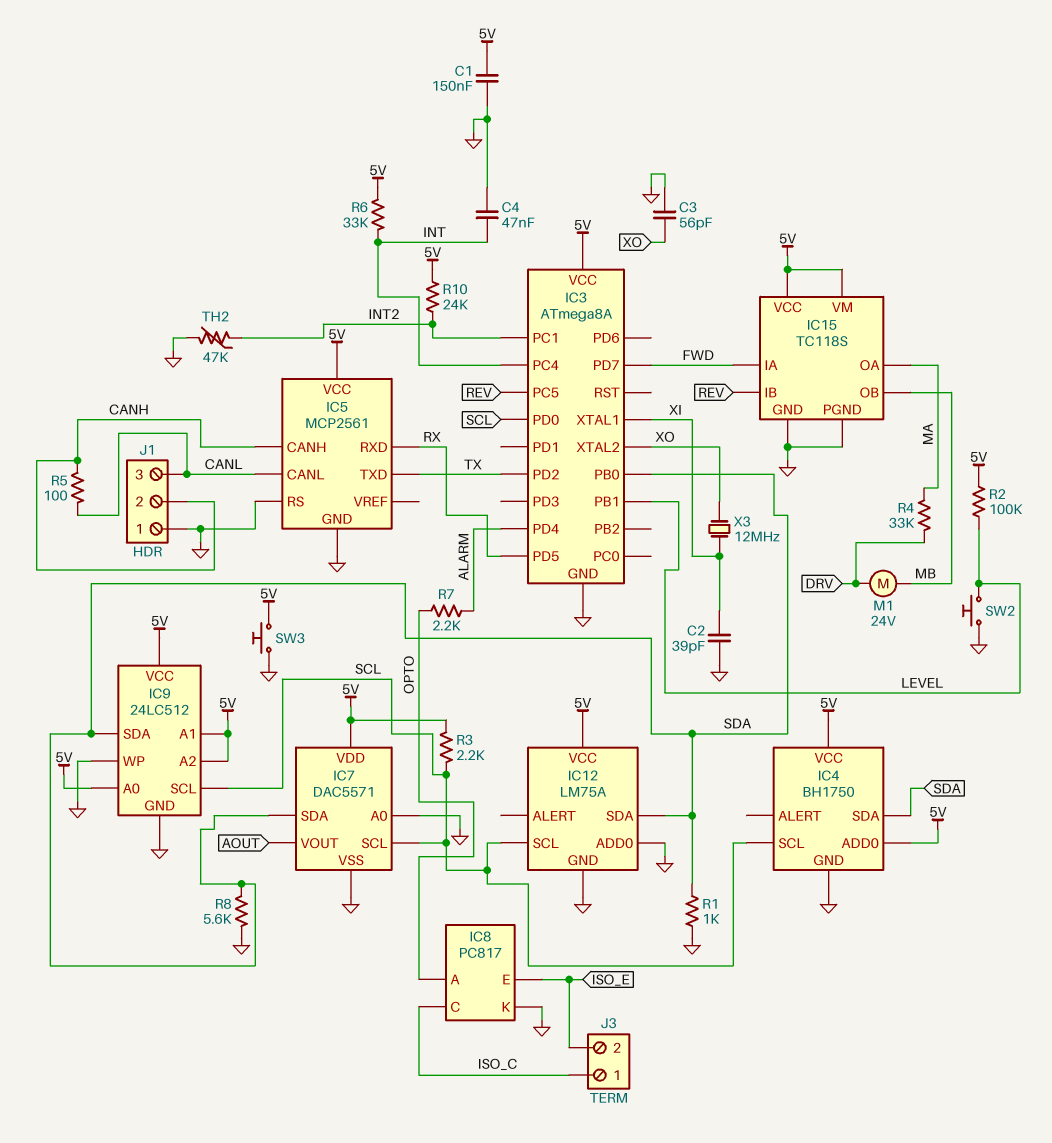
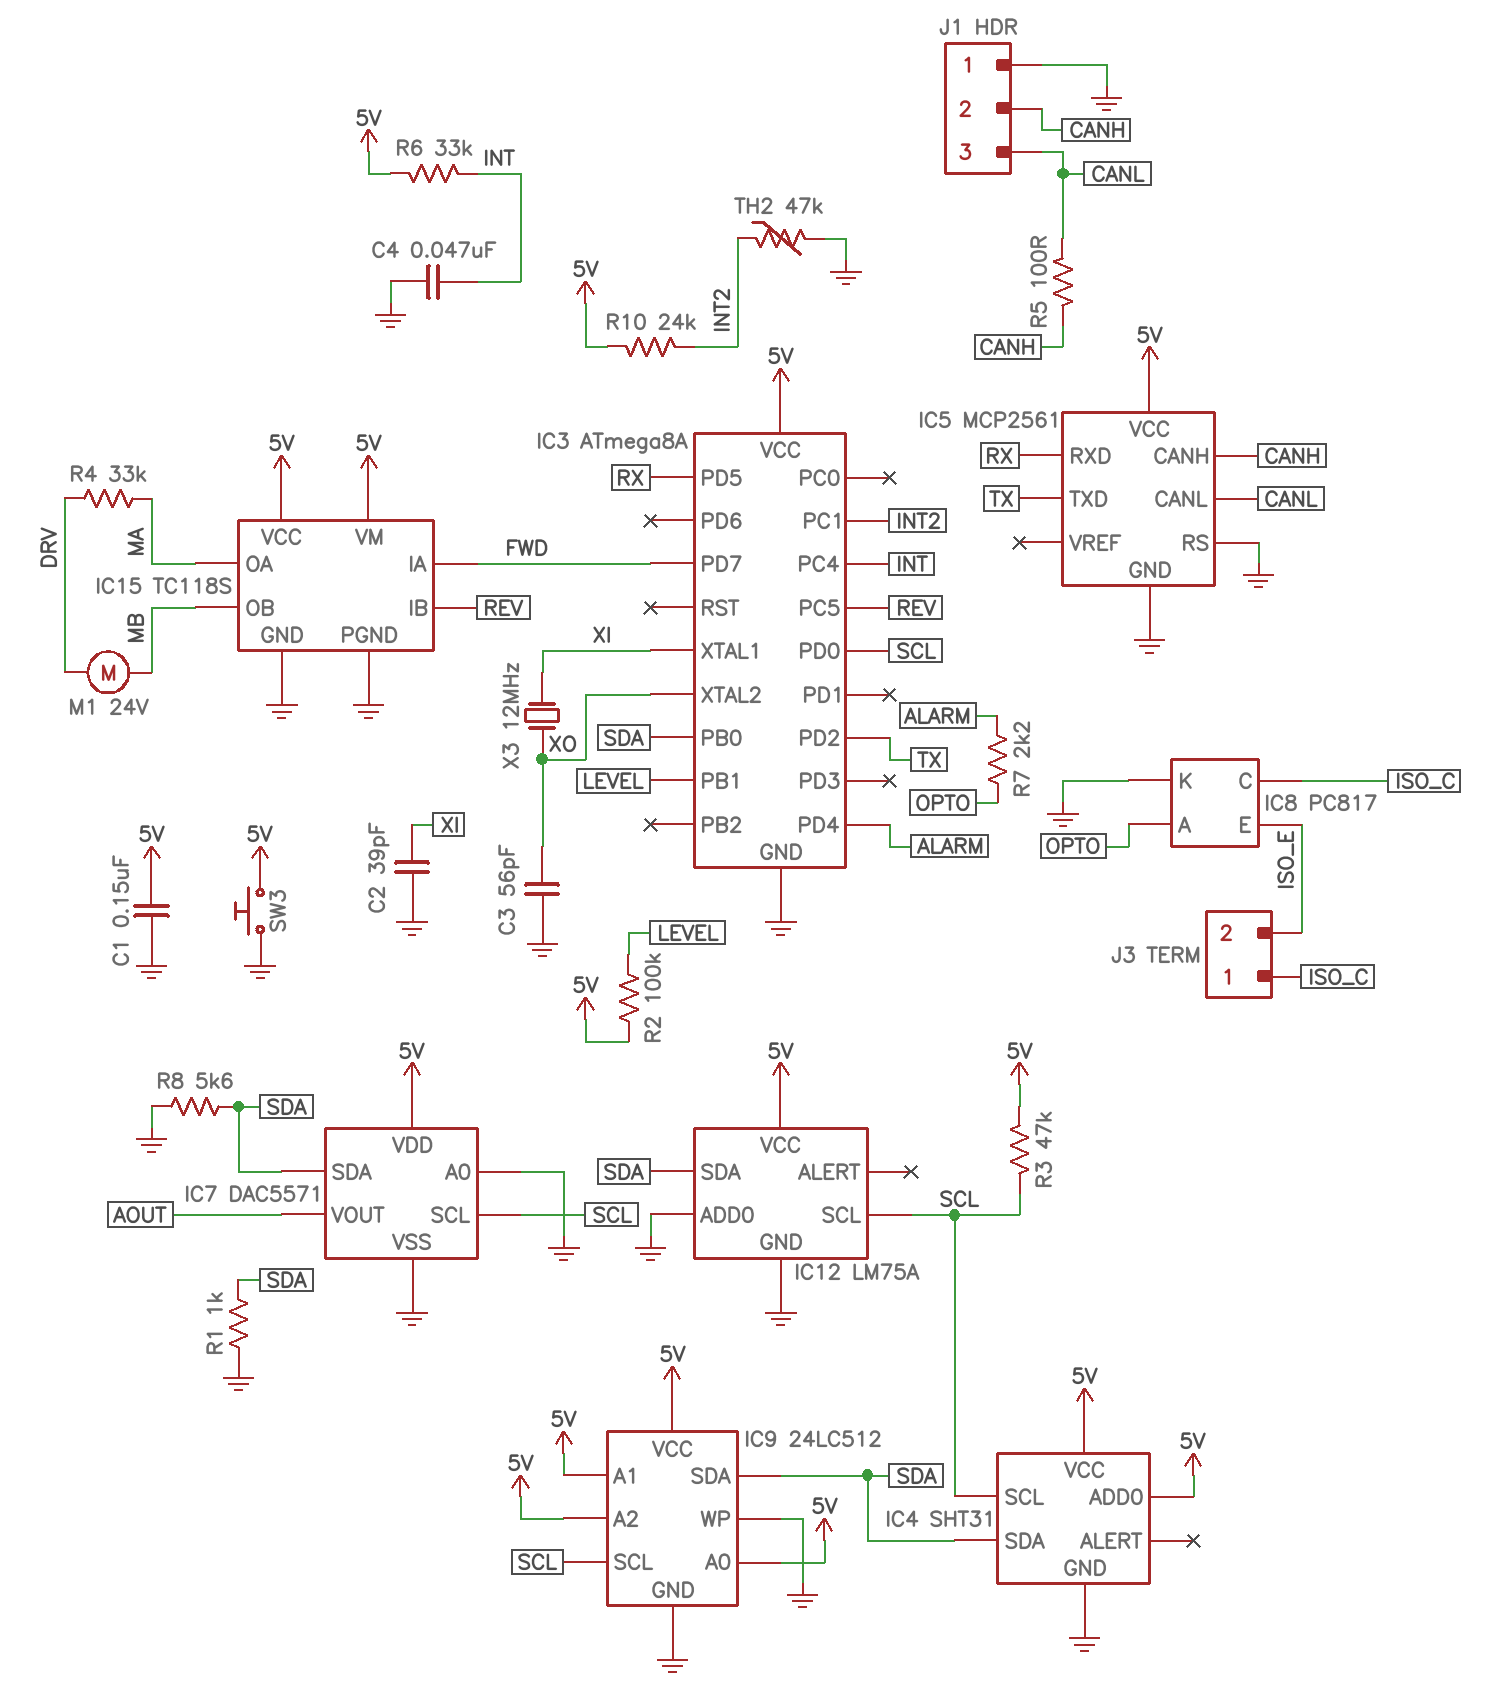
IC4: BH1750 -> SHT31
R3: 2.2k (5V, SCL) -> 47k (5V, SCL)
SW2: button (GND, LEVEL) -> none

